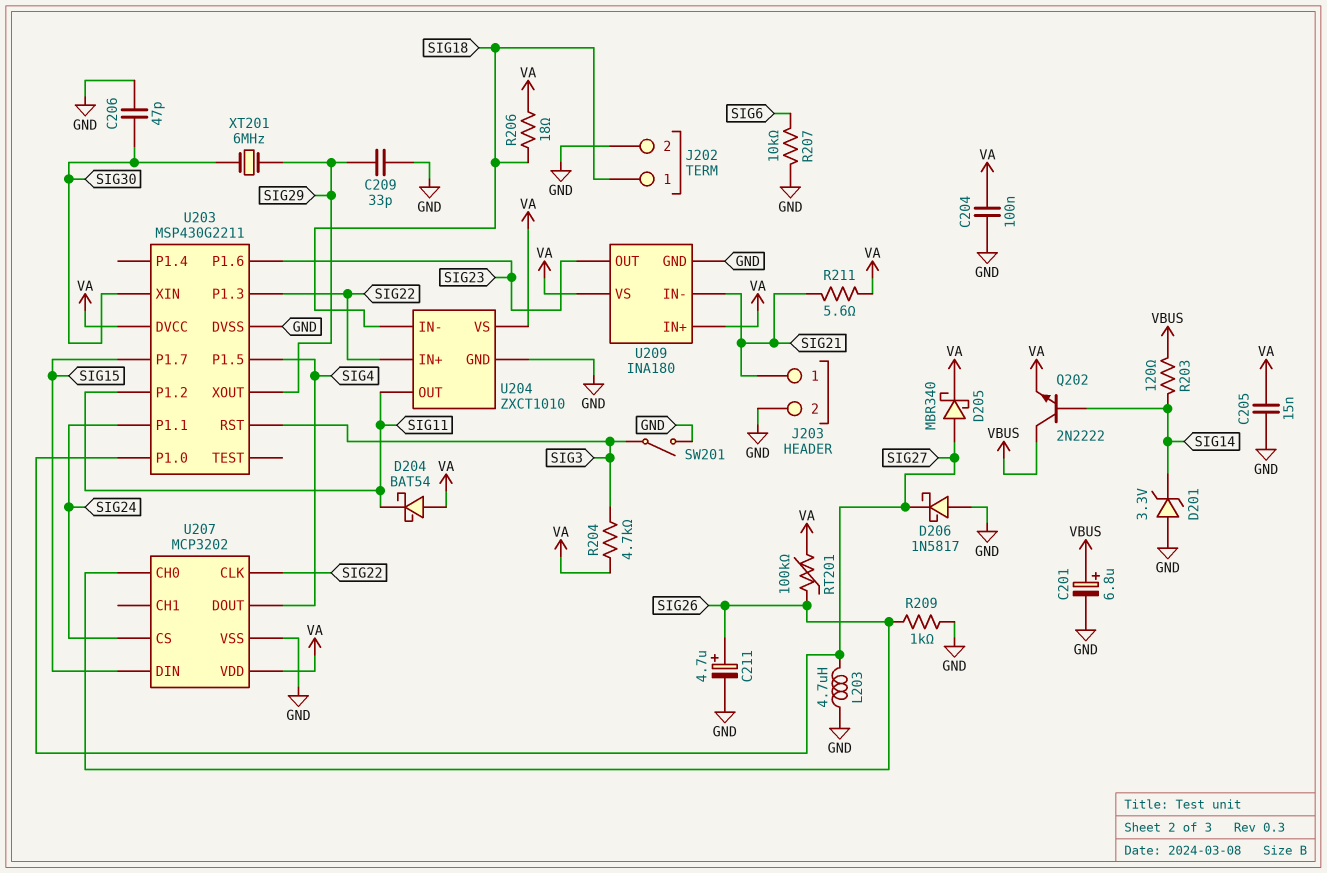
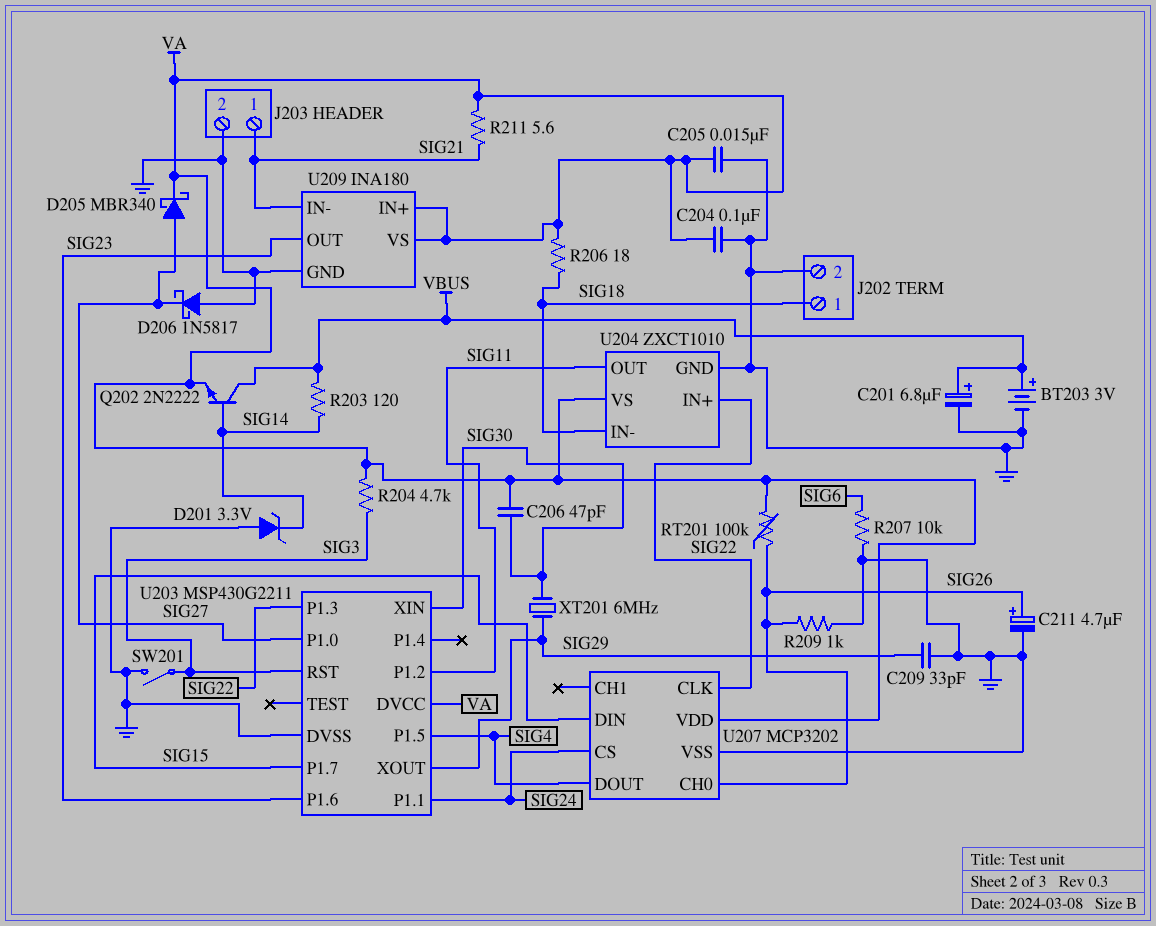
BT203: none -> 3V (plus VBUS, minus GND)
C206: 47pF (GND, SIG30) -> 47pF (SIG30, VA)
D204: schottky BAT54 (A VA, K SIG11) -> none
L203: 4.7uH (GND, SIG27) -> none

